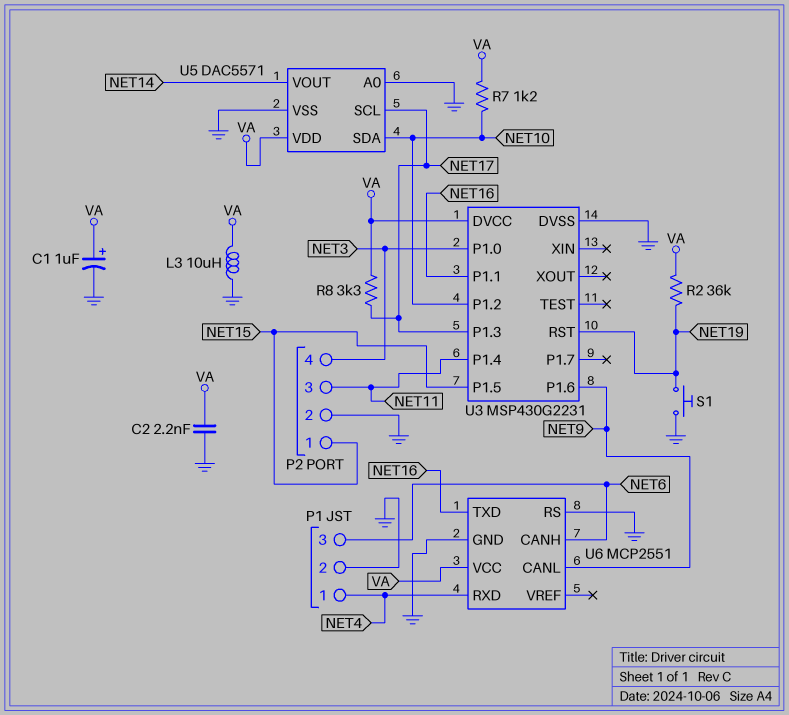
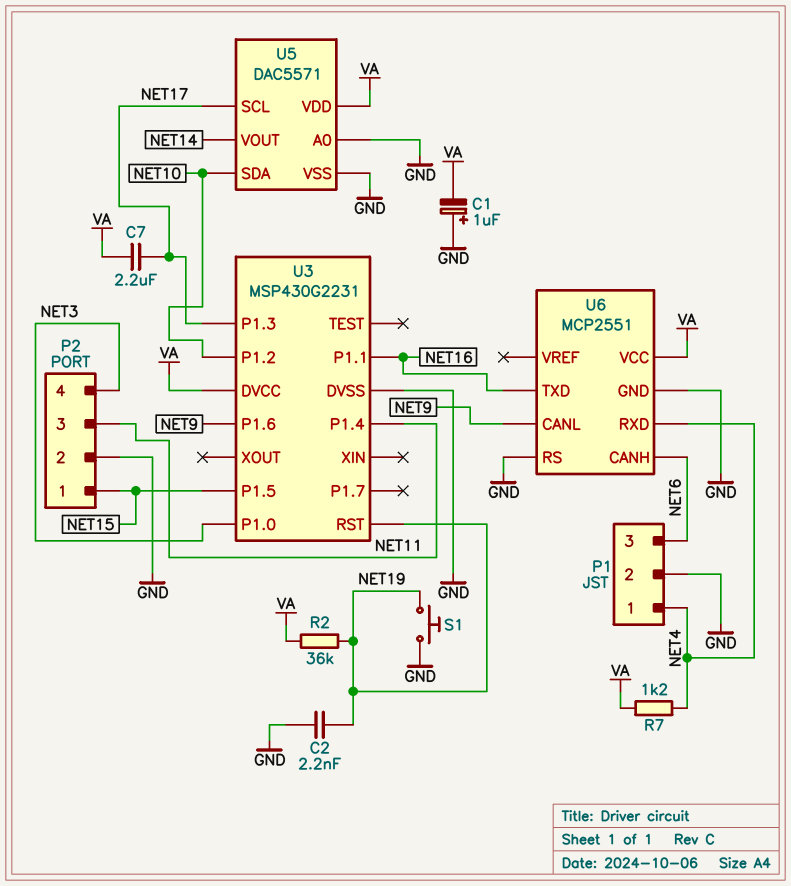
C1: 1uF (plus VA, minus GND) -> 1uF (plus GND, minus VA)
C2: 2.2nF (GND, VA) -> 2.2nF (GND, NET19)
C7: none -> 2.2uF (NET17, VA)
L3: 10uH (GND, VA) -> none
R7: 1.2k (NET10, VA) -> 1.2k (NET4, VA)
R8: 3.3k (NET17, VA) -> none

